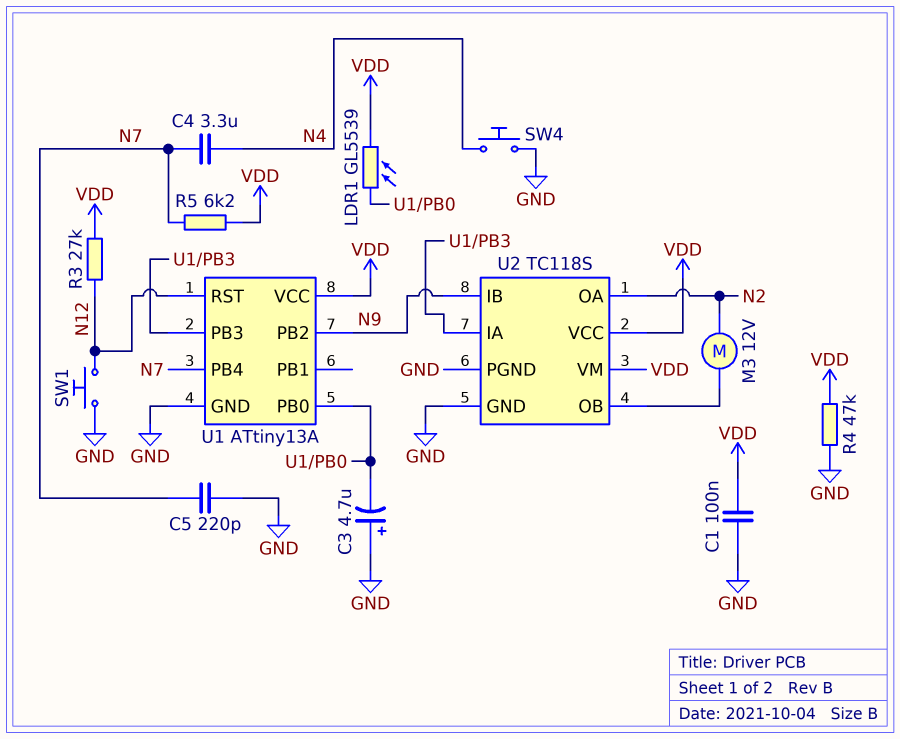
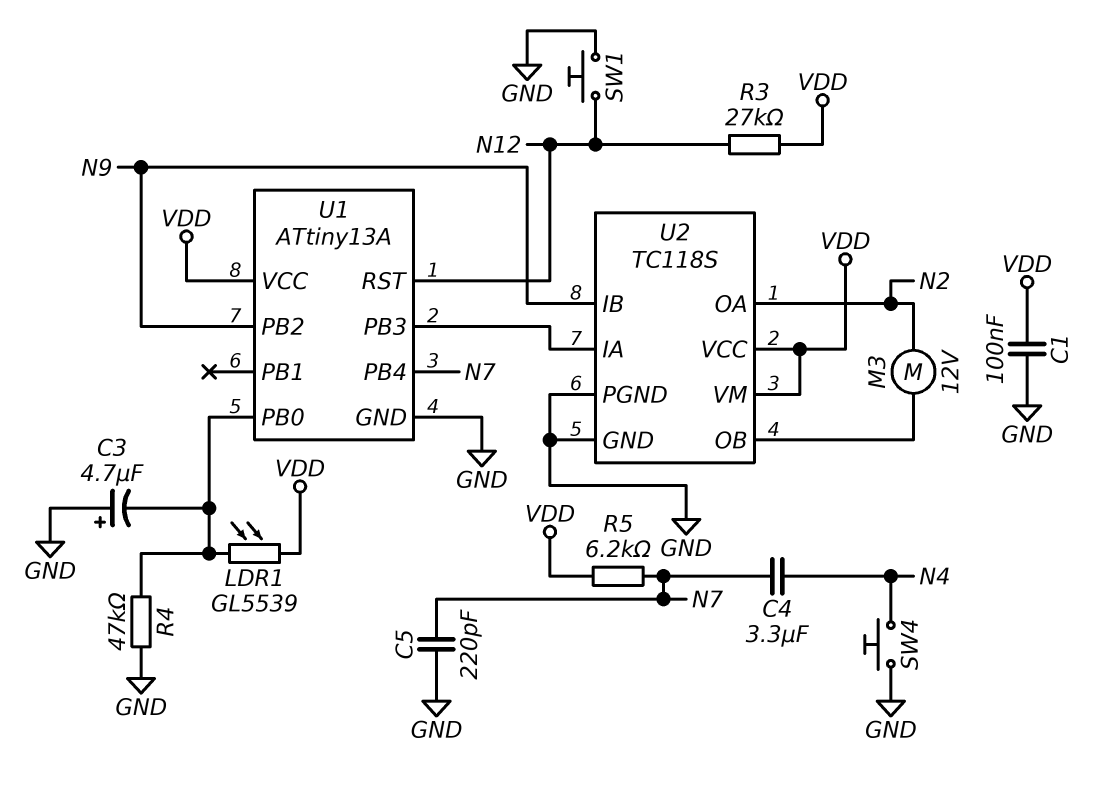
R4: 47k (GND, VDD) -> 47k (GND, U1/PB0)

